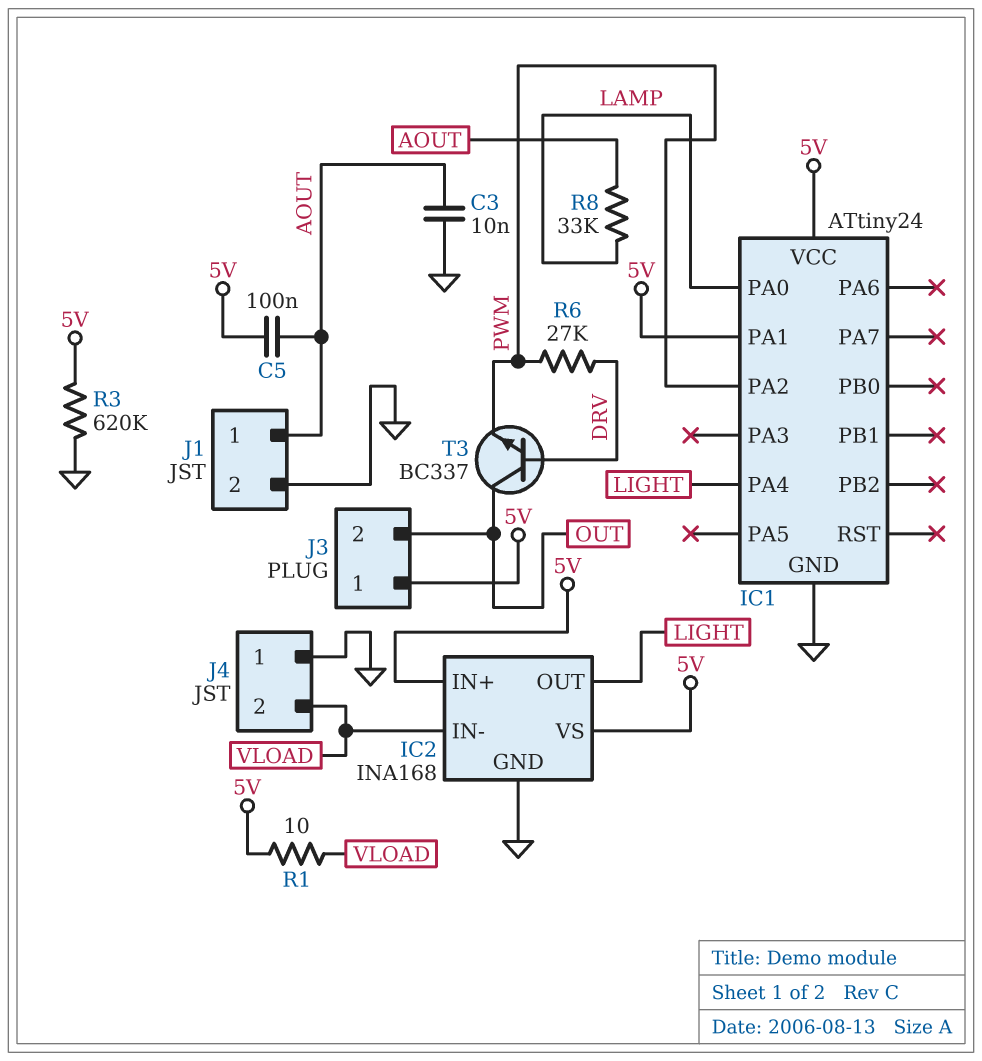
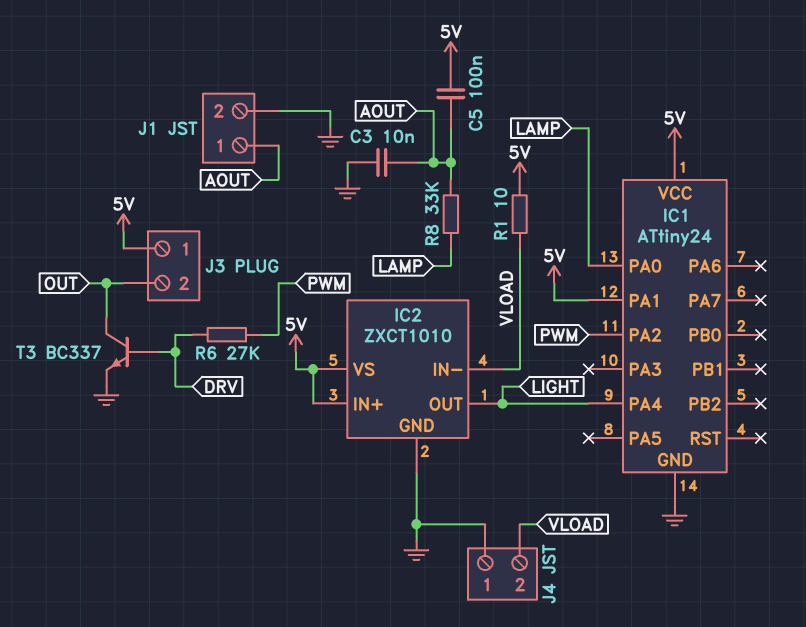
IC2: INA168 -> ZXCT1010
R3: 620k (5V, GND) -> none
T3: NPN BC337 (B DRV, C OUT, E PWM) -> NPN BC337 (B DRV, C OUT, E GND)

